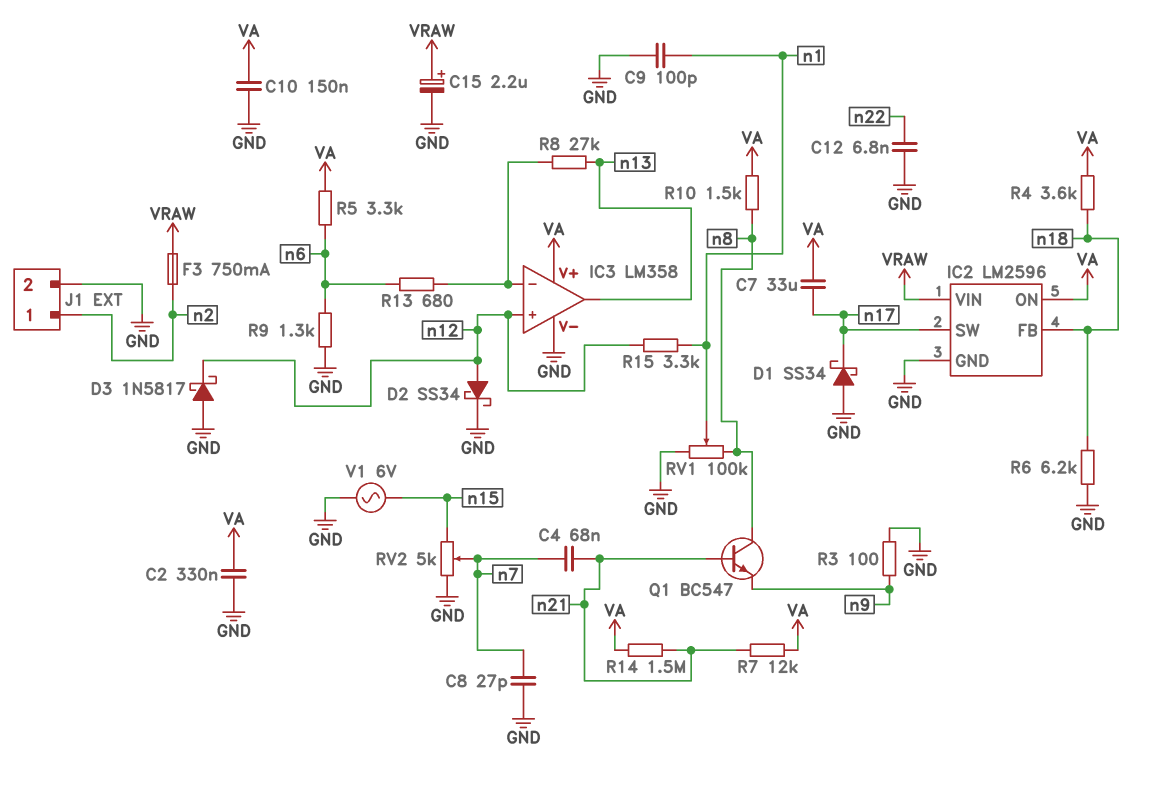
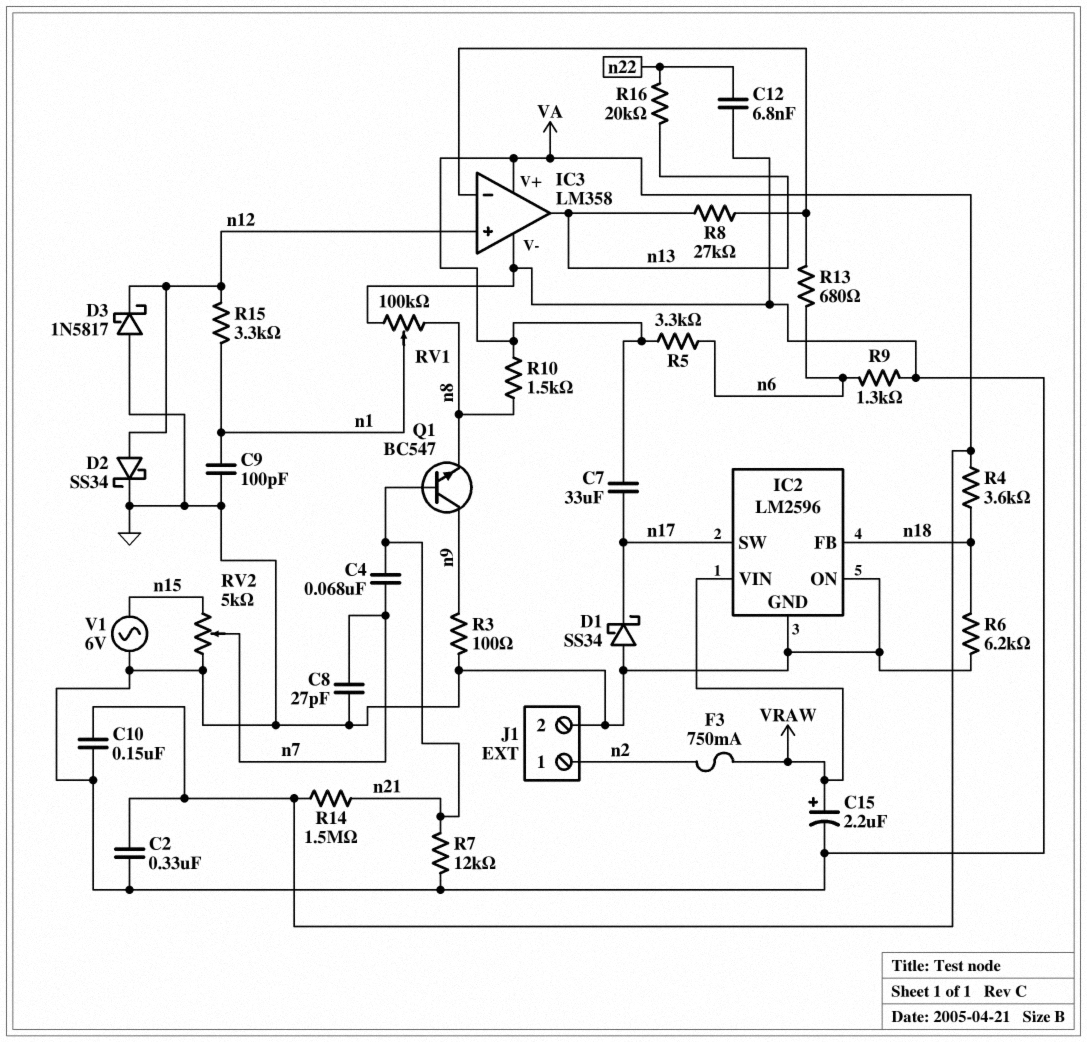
IC2 pin ON: VA -> GND
Q1: NPN BC547 (B n21, C n8, E n9) -> NPN BC547 (B n21, C n9, E n8)
R7: 12k (VA, n21) -> 12k (GND, n21)
R16: none -> 20k (n13, n22)

